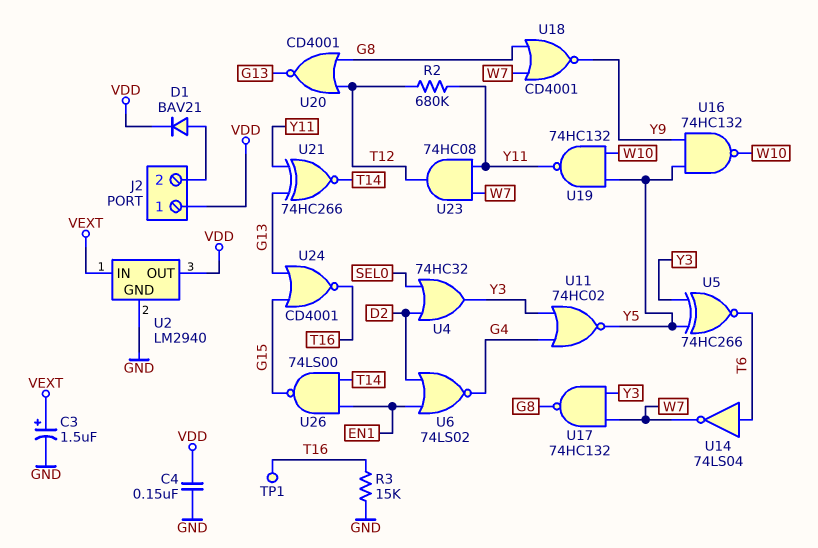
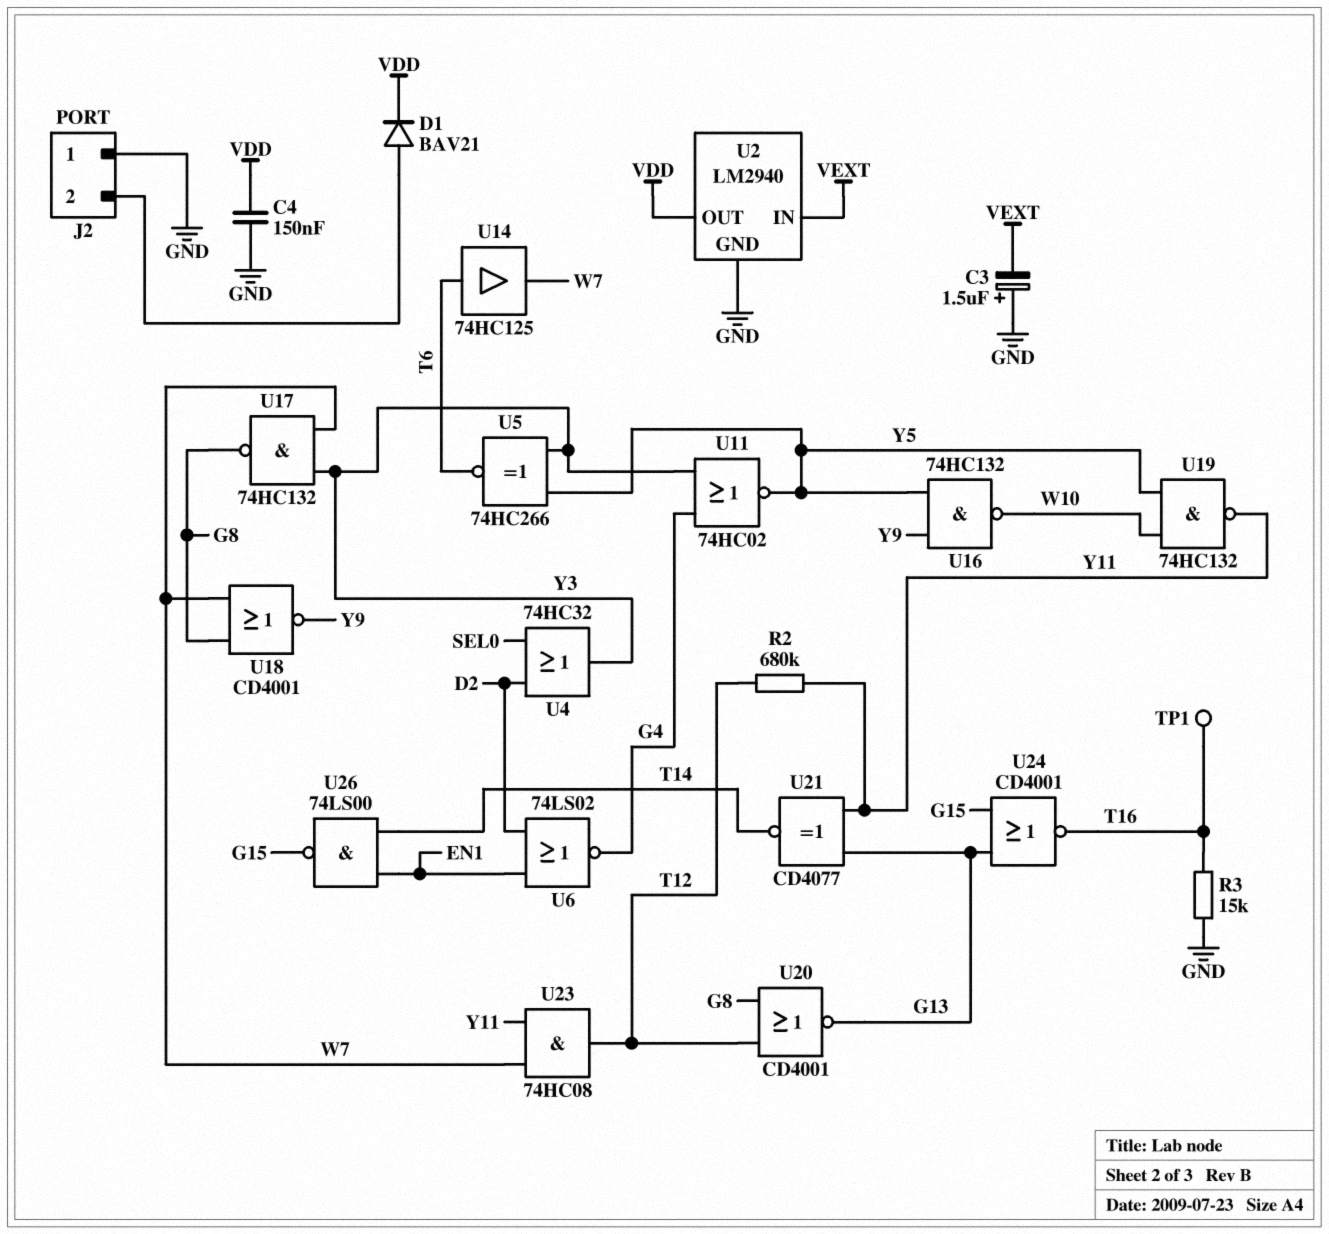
C3: 1.5uF (plus VEXT, minus GND) -> 1.5uF (plus GND, minus VEXT)
J2 pin 1: VDD -> GND
U14: NOT 74LS04 (in T6, out W7) -> buffer 74HC125 (in T6, out W7)
U21: XNOR 74HC266 (in G13, in Y11, out T14) -> XNOR CD4077 (in G13, in Y11, out T14)

